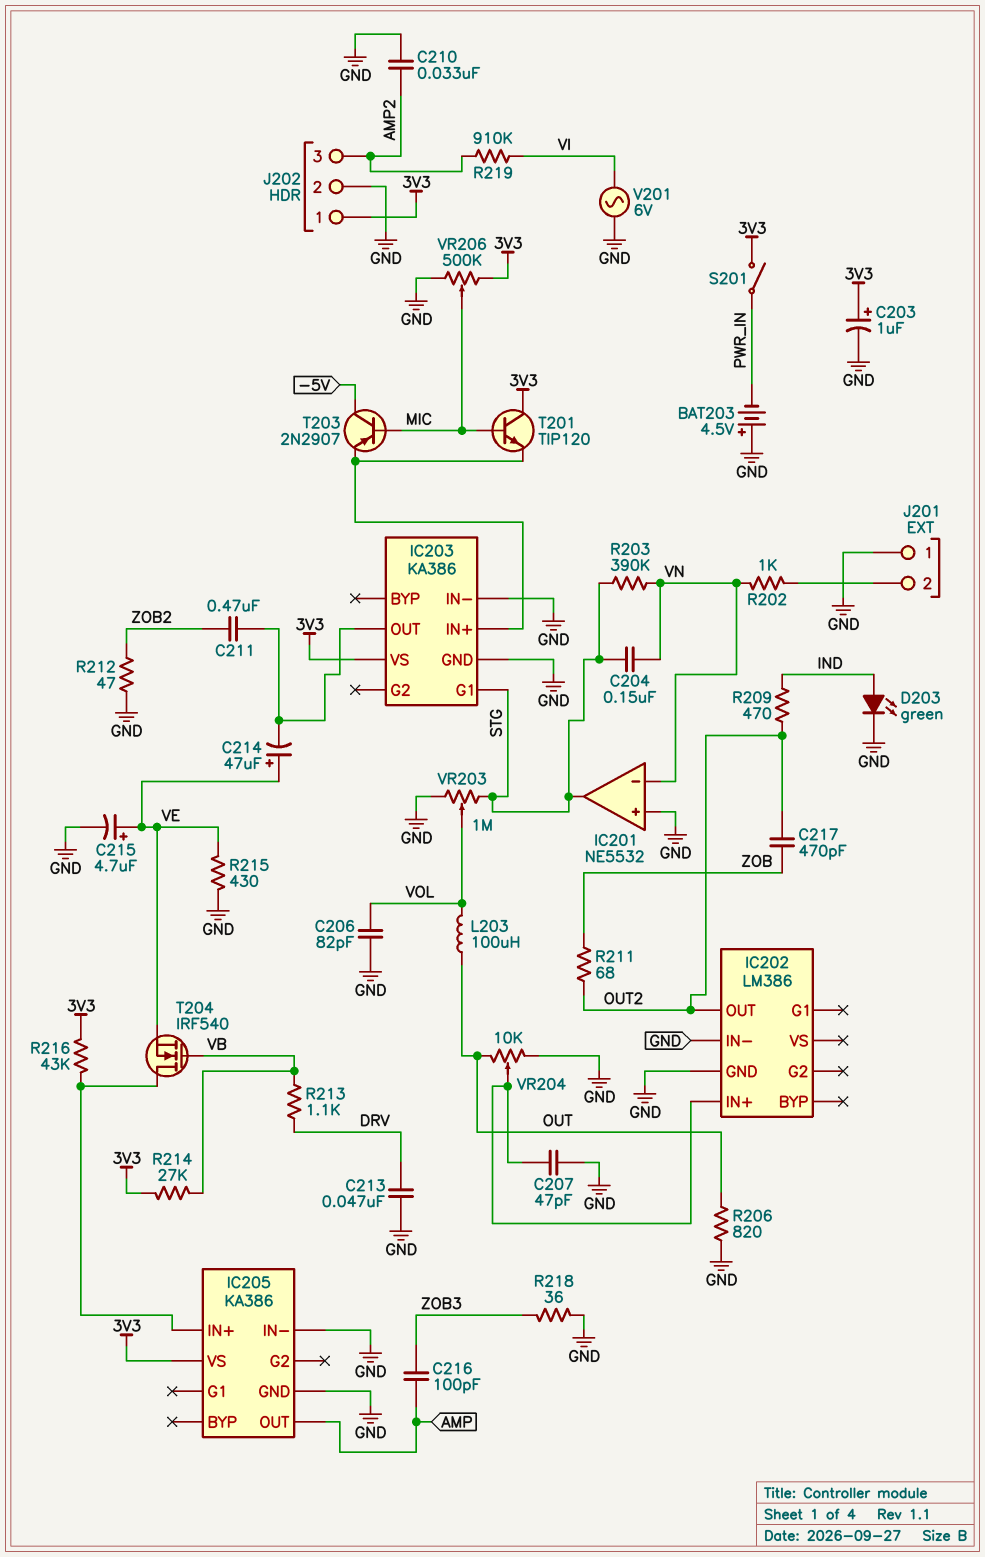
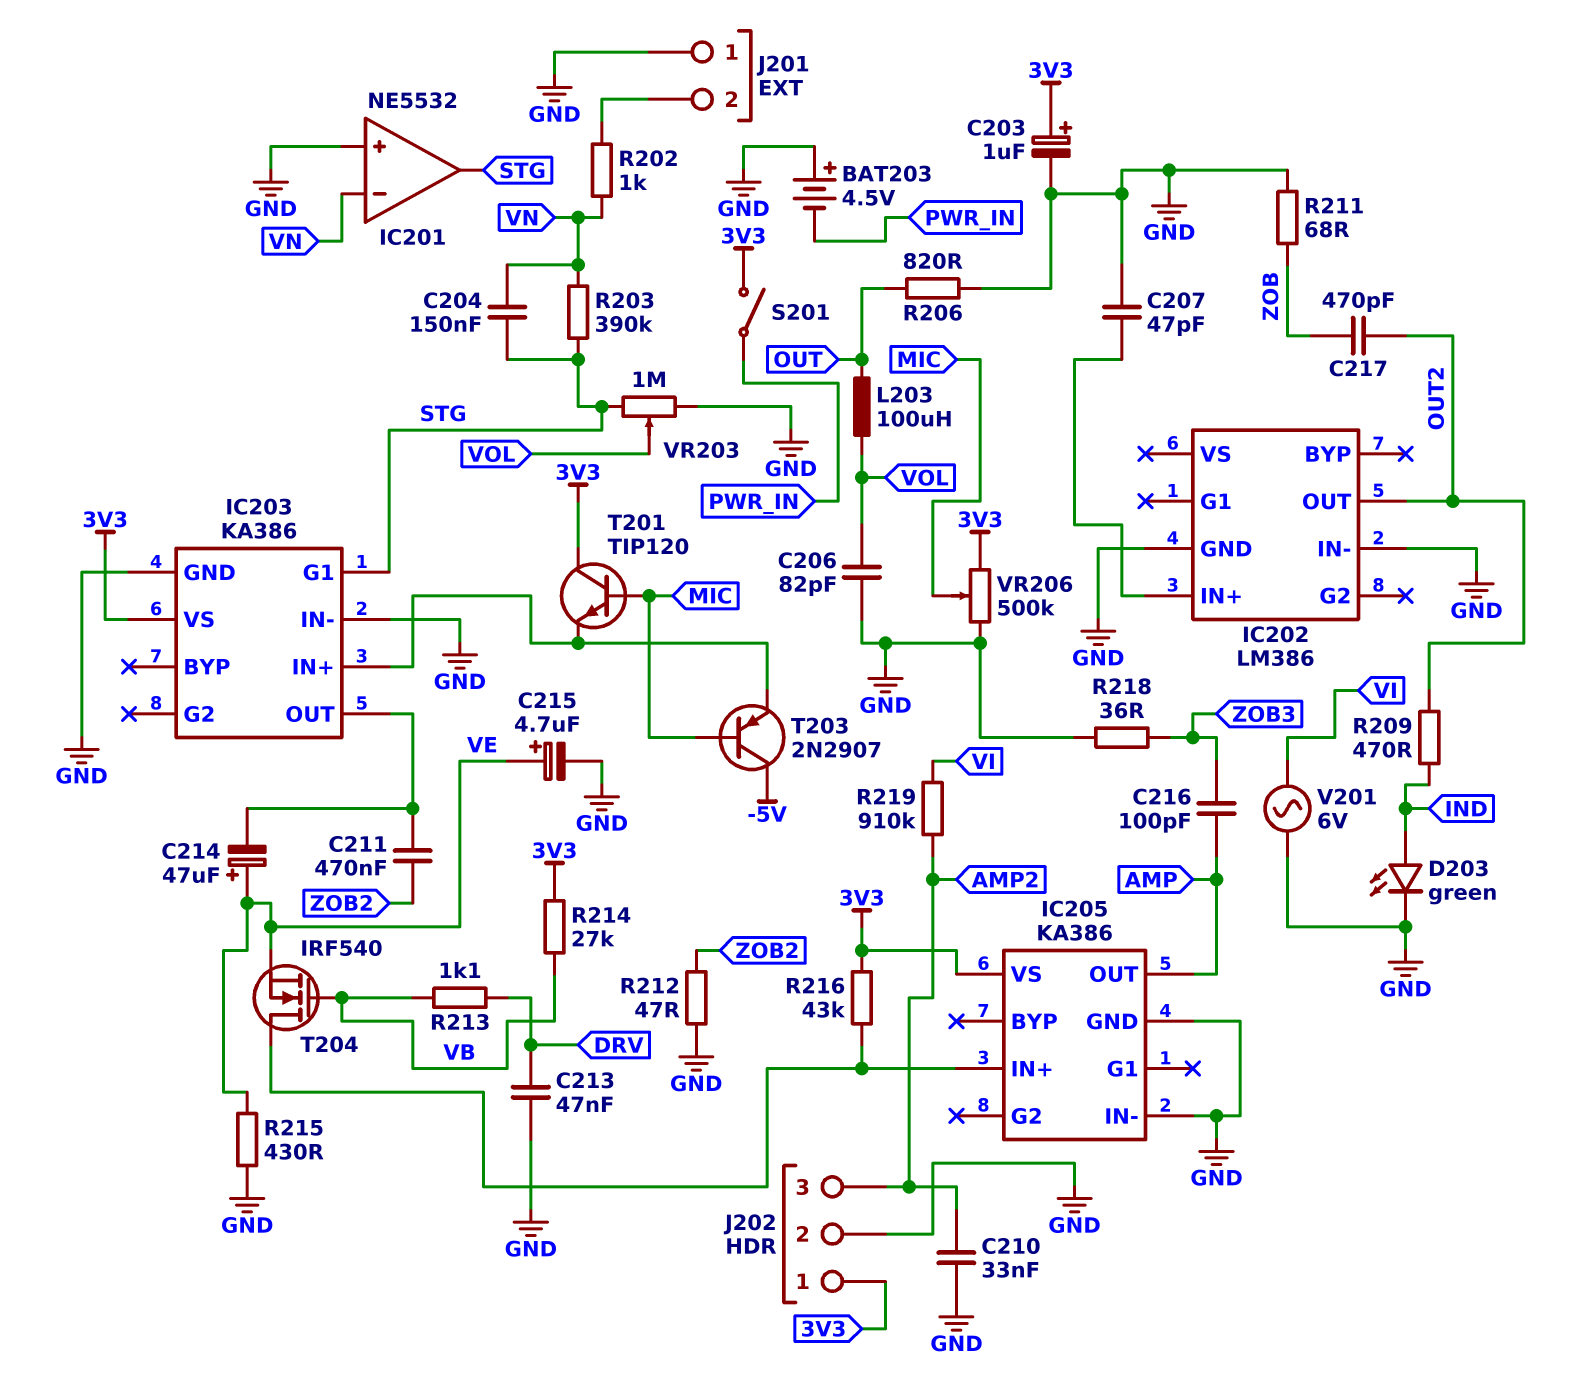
R211: 68 (OUT2, ZOB) -> 68 (GND, ZOB)
VR204: 10k (GND, OUT, wiper IC202/IN+) -> none

